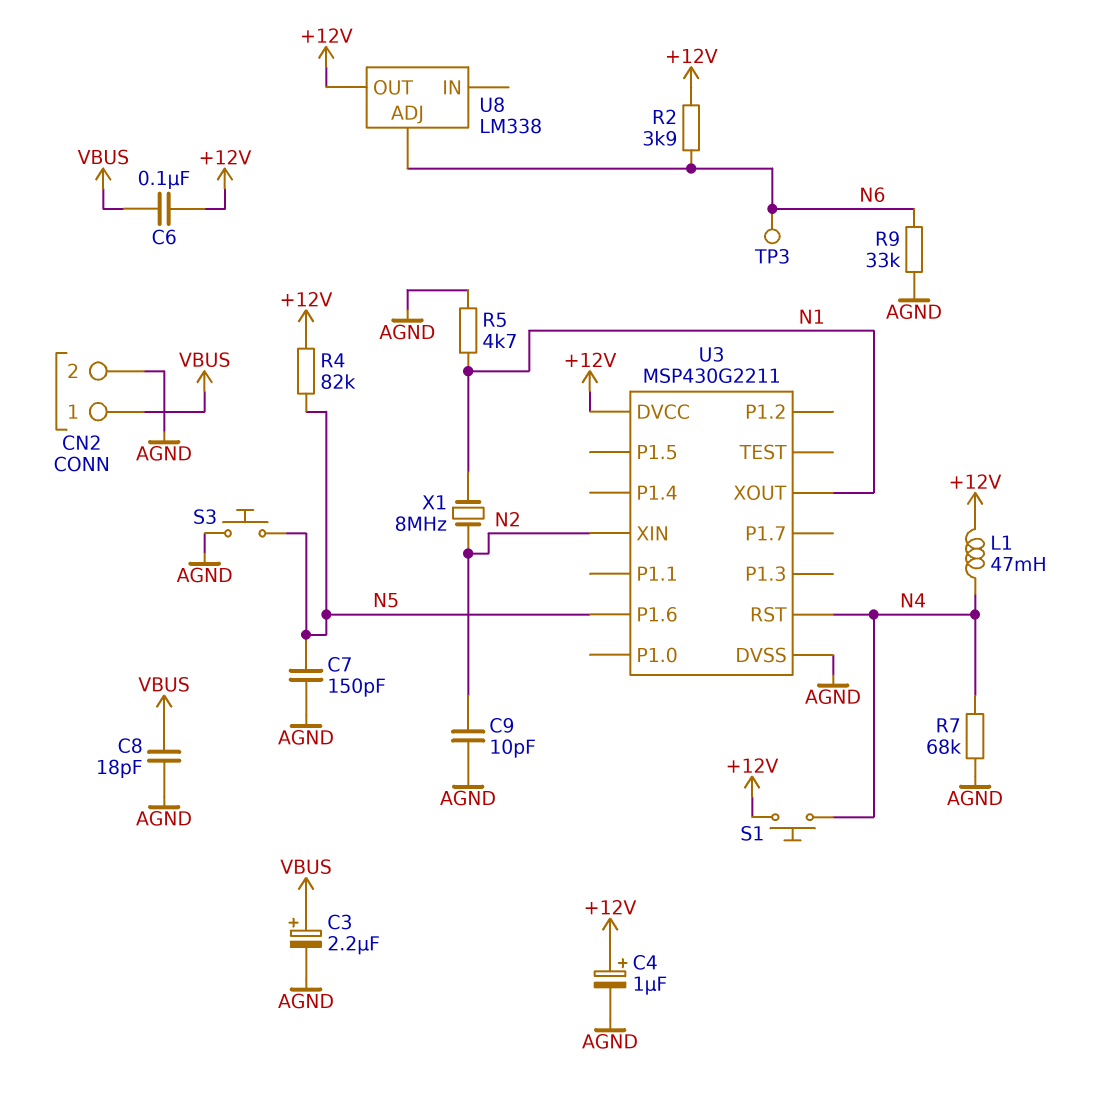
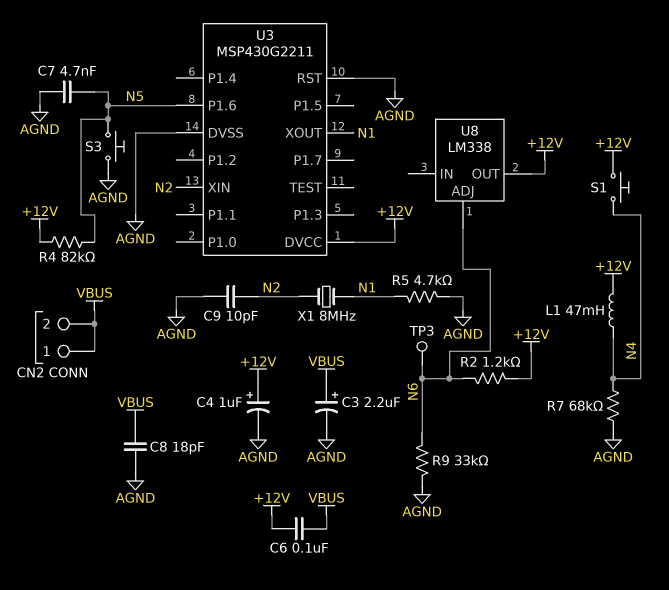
C7: 150pF (AGND, N5) -> 4.7nF (AGND, N5)
CN2 pin 2: AGND -> VBUS
R2: 3.9k (+12V, N6) -> 1.2k (+12V, N6)
U3 pin RST: N4 -> AGND

